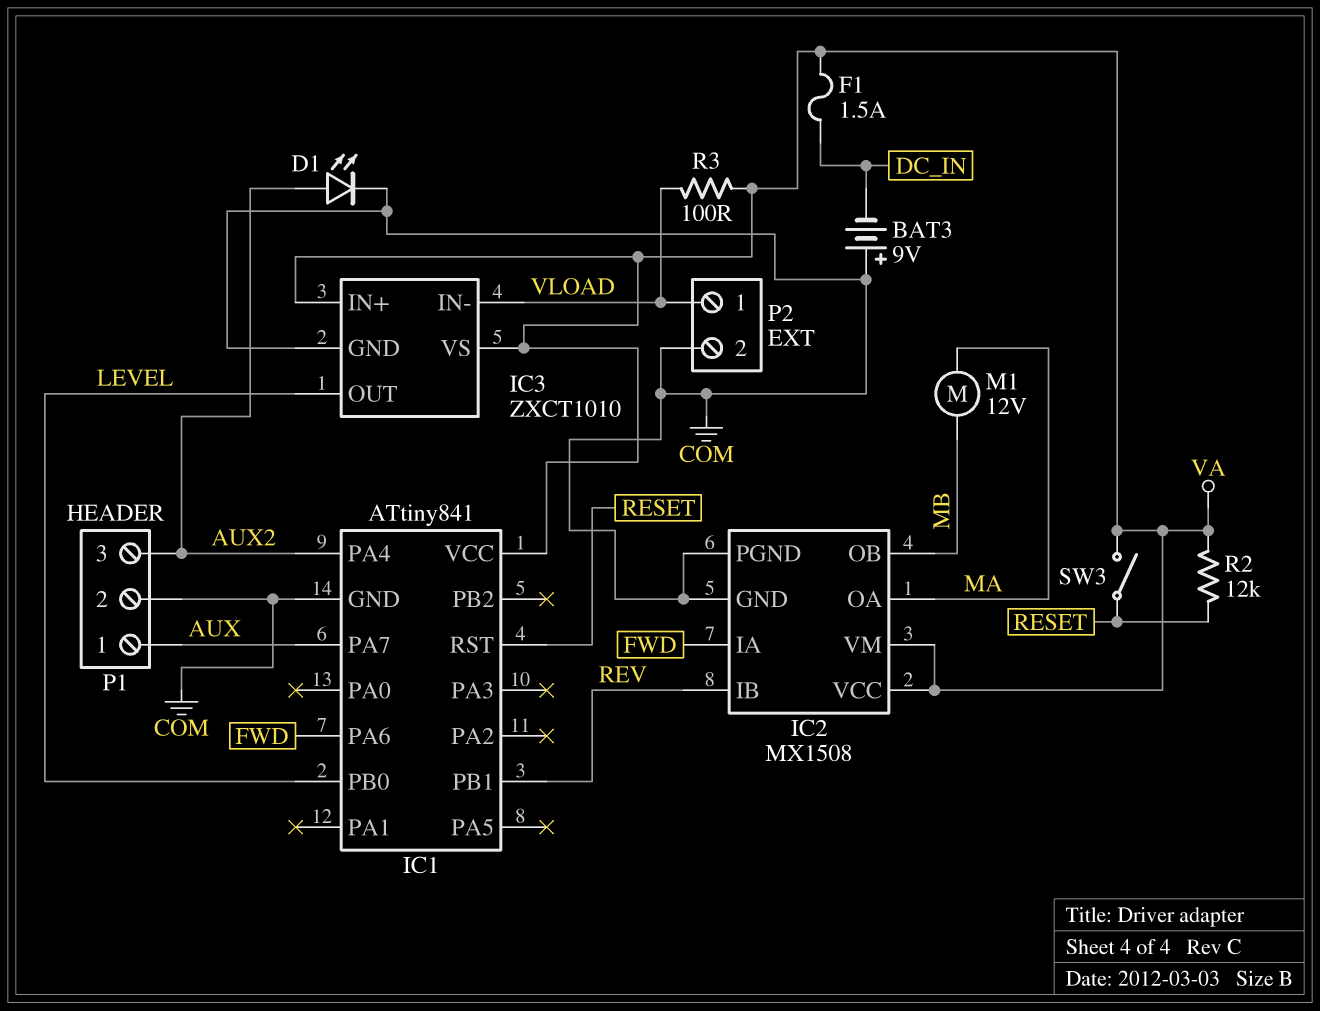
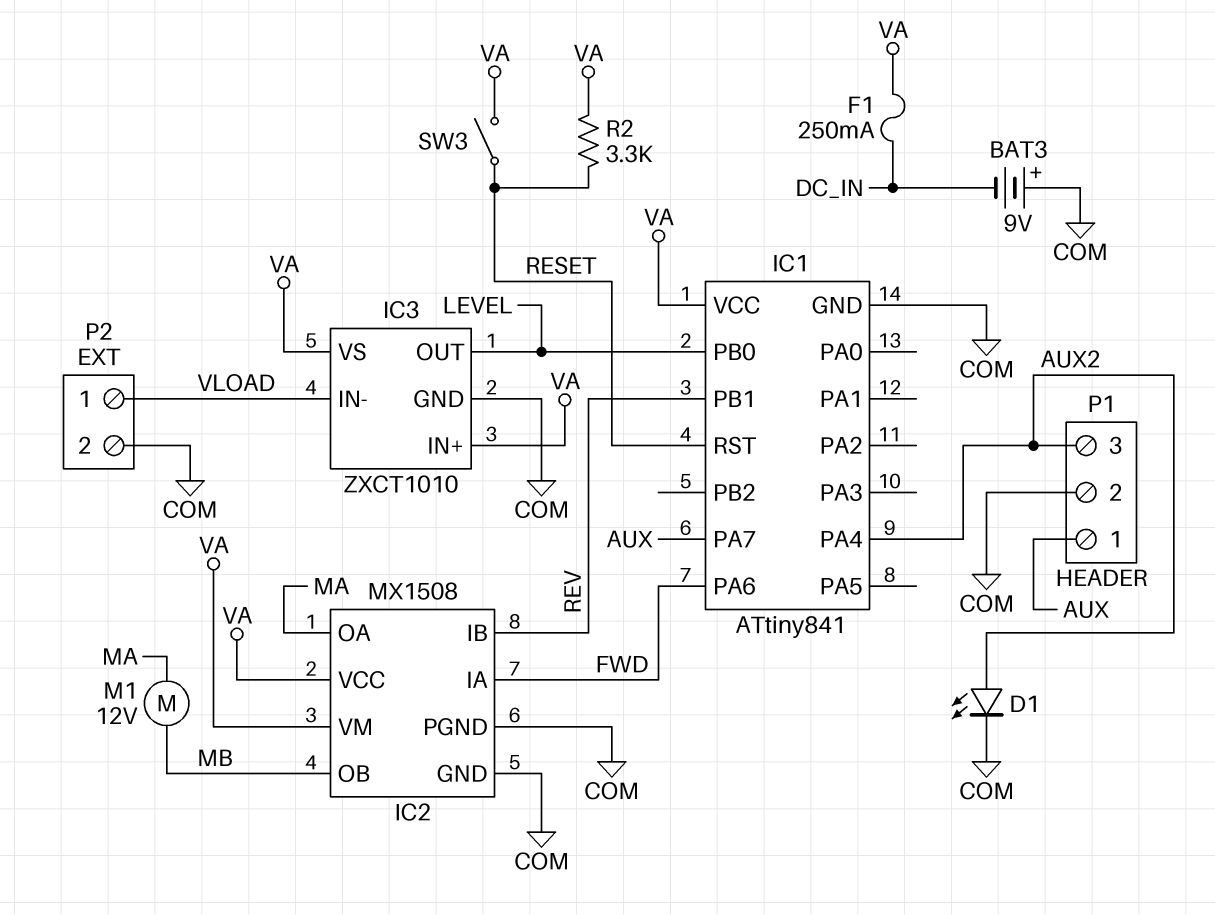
F1: 1.5A (DC_IN, VA) -> 250mA (DC_IN, VA)
R2: 12k (RESET, VA) -> 3.3k (RESET, VA)
R3: 100 (VA, VLOAD) -> none

